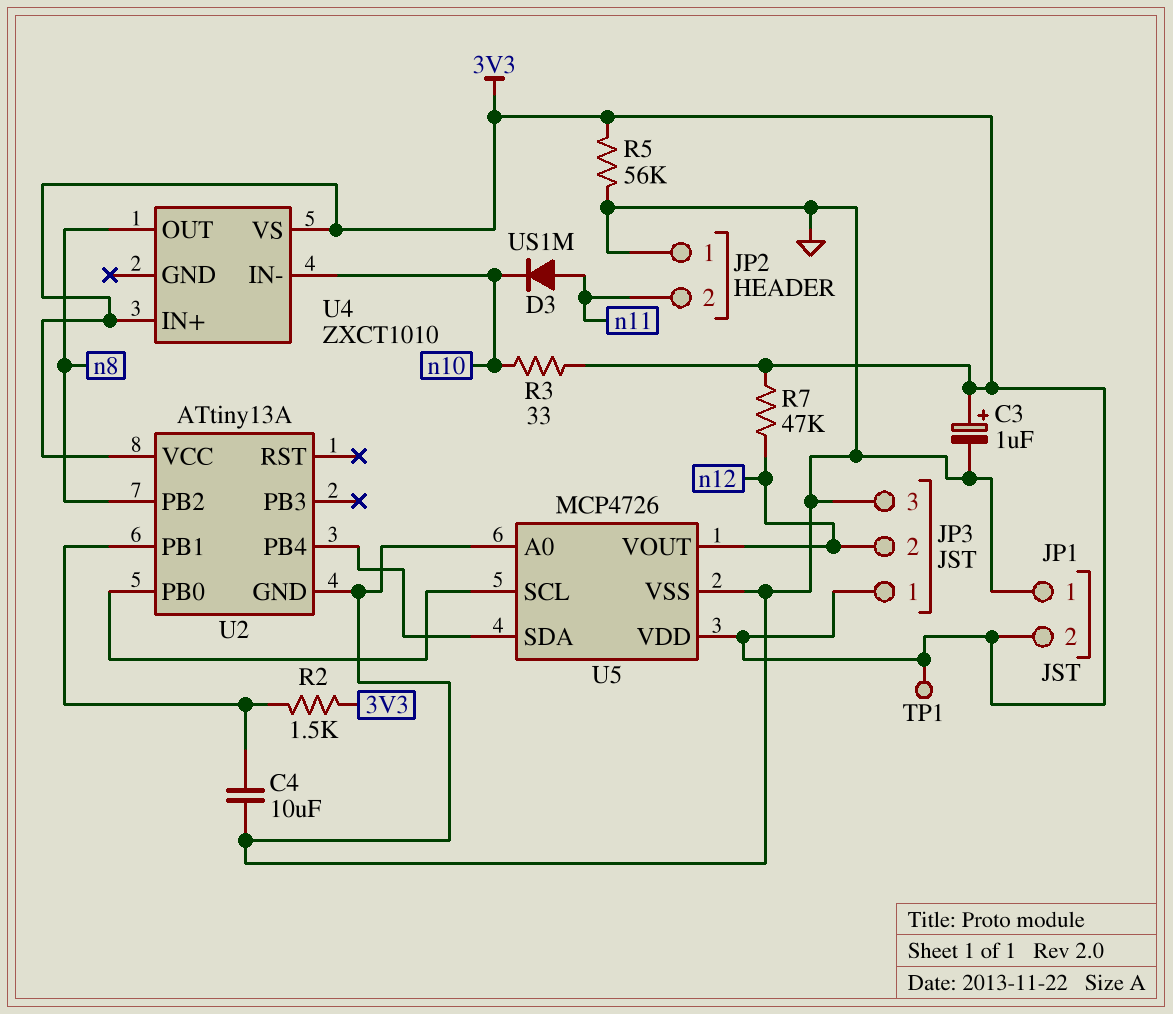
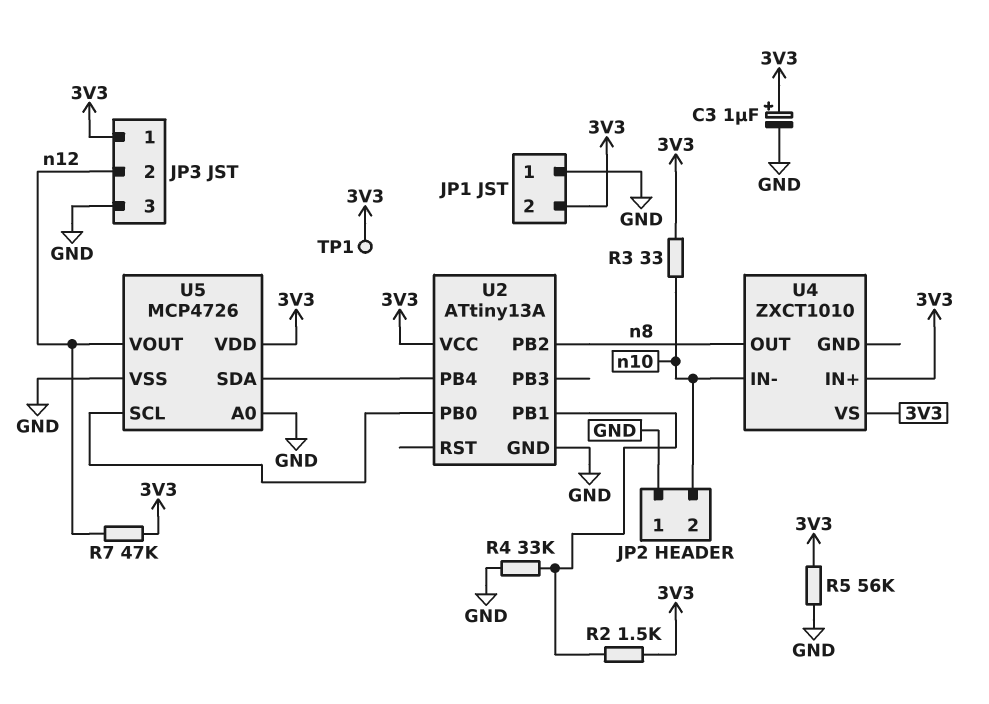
C4: 10uF (GND, U2/PB1) -> none
D3: diode US1M (A n11, K n10) -> none
JP2 pin 2: n11 -> n10
R4: none -> 33k (GND, U2/PB1)

